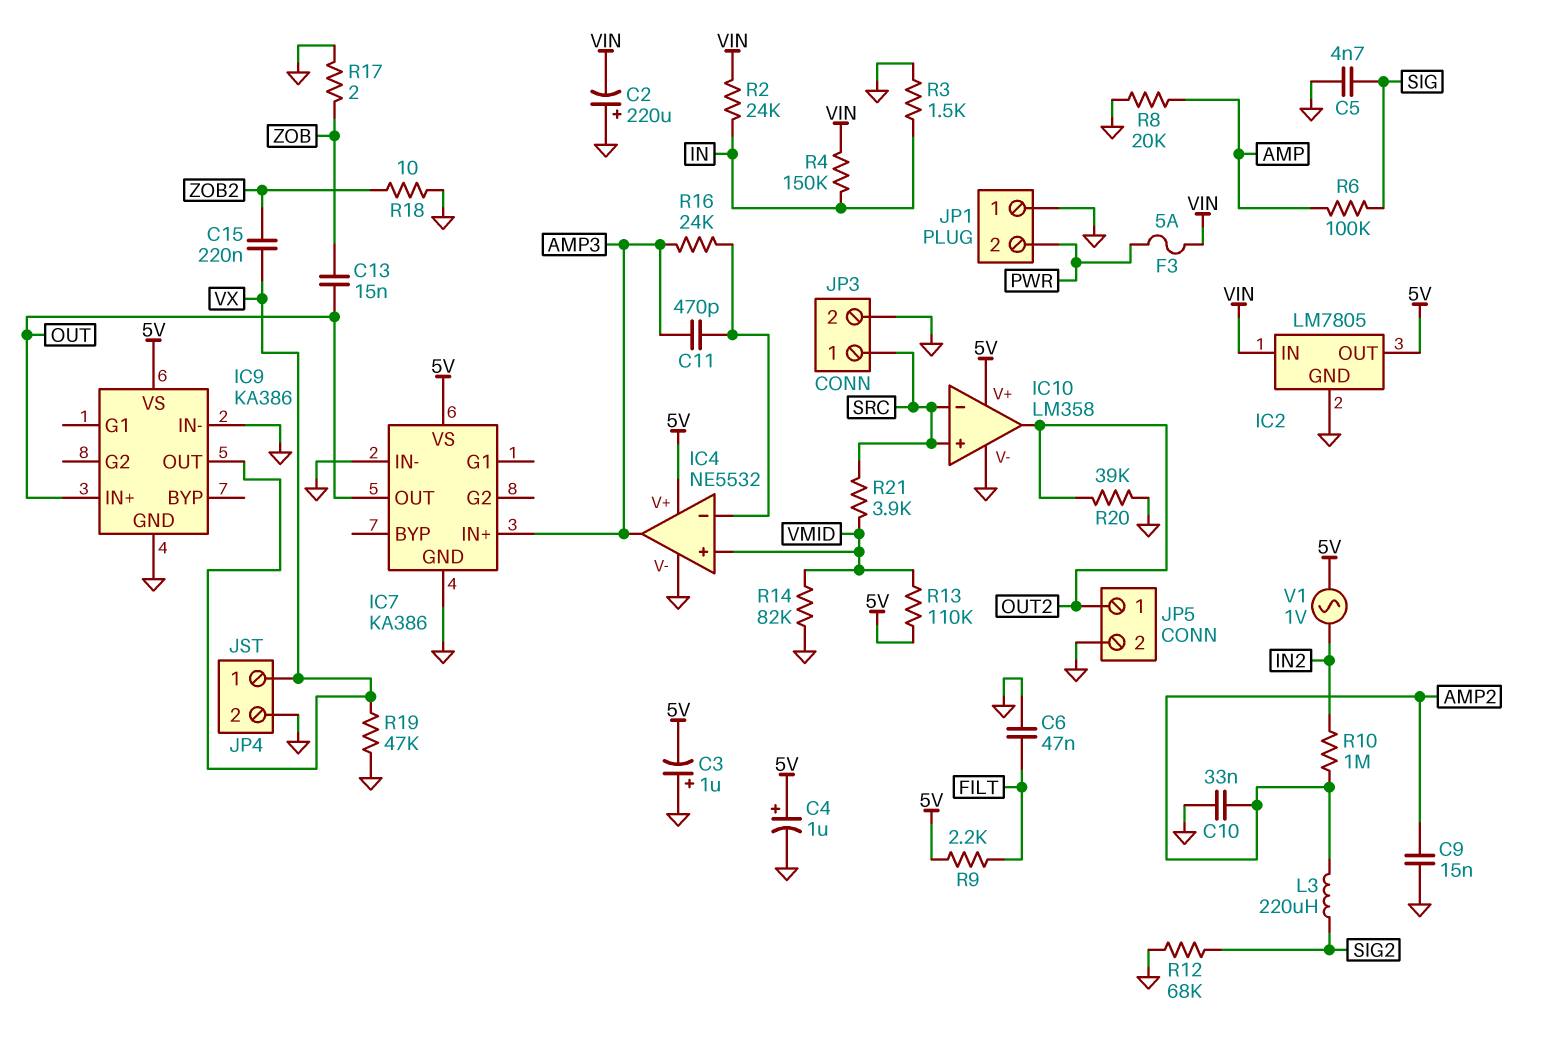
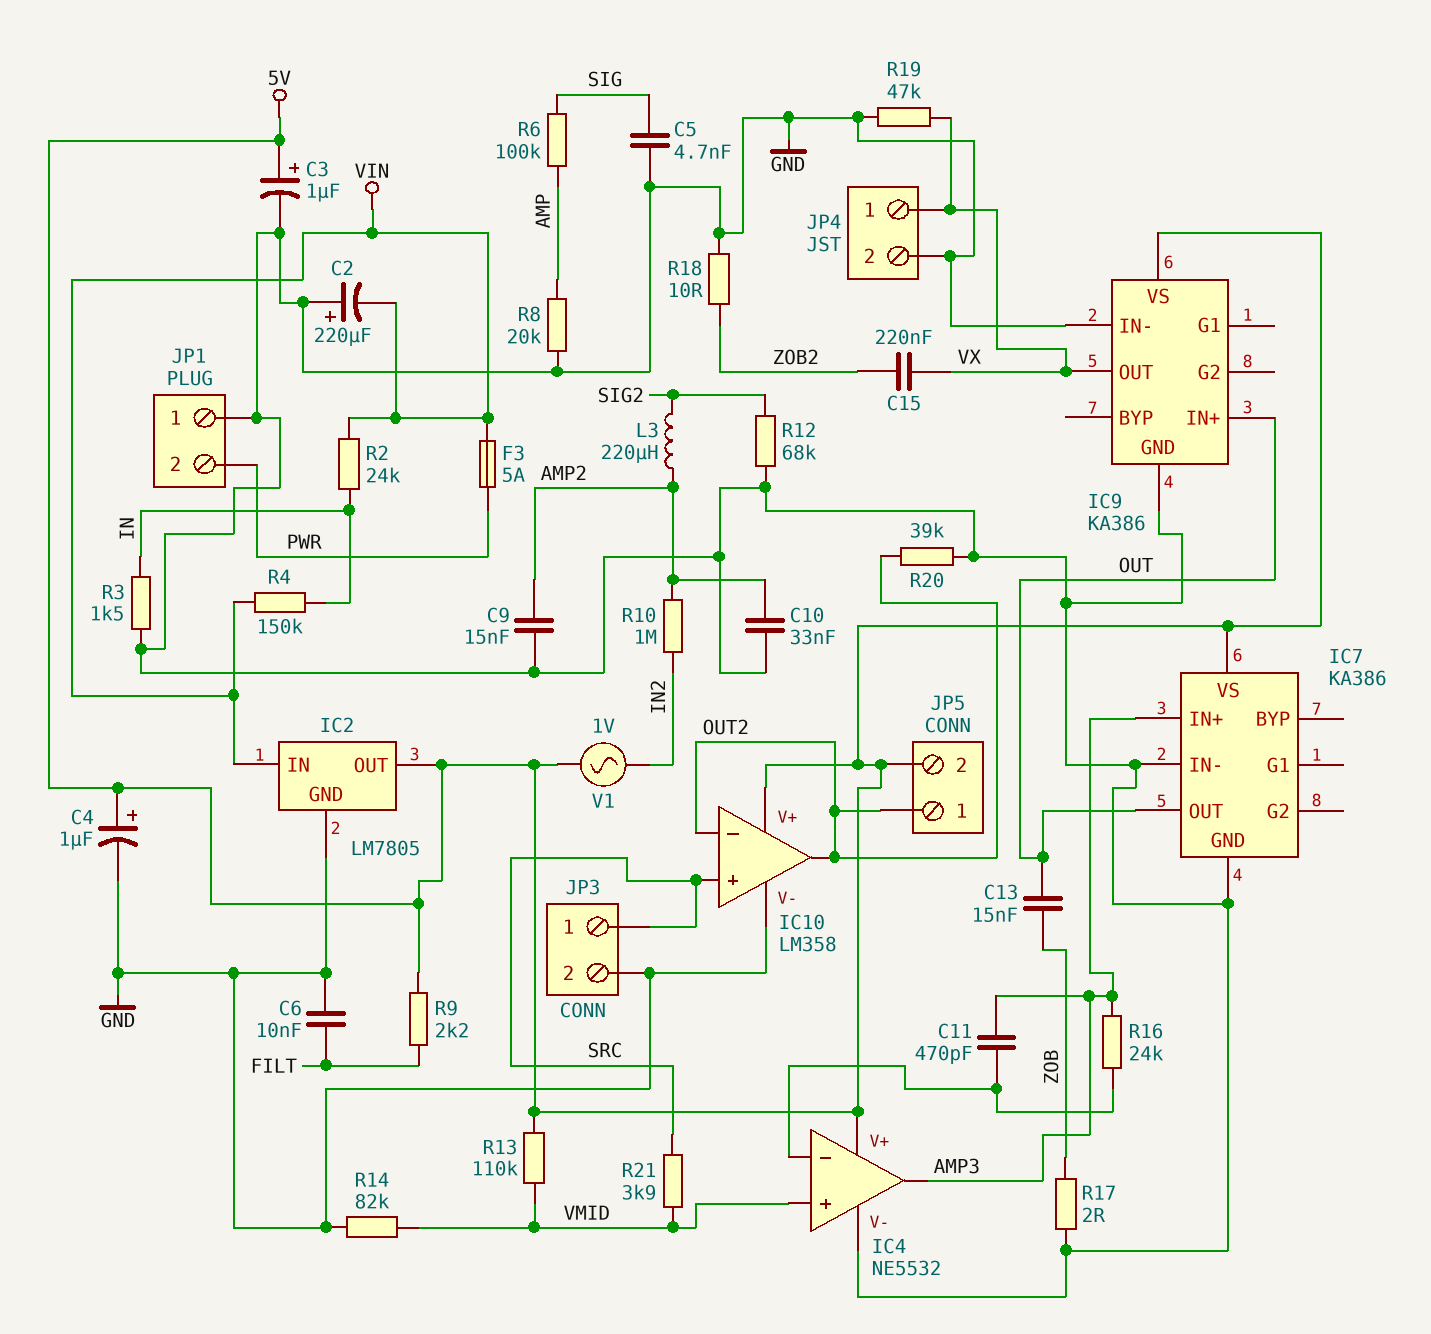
C3: 1uF (plus GND, minus 5V) -> 1uF (plus 5V, minus GND)
C6: 47nF (FILT, GND) -> 10nF (FILT, GND)
IC10 pin in-: SRC -> OUT2
JP5 pin 2: GND -> 5V

